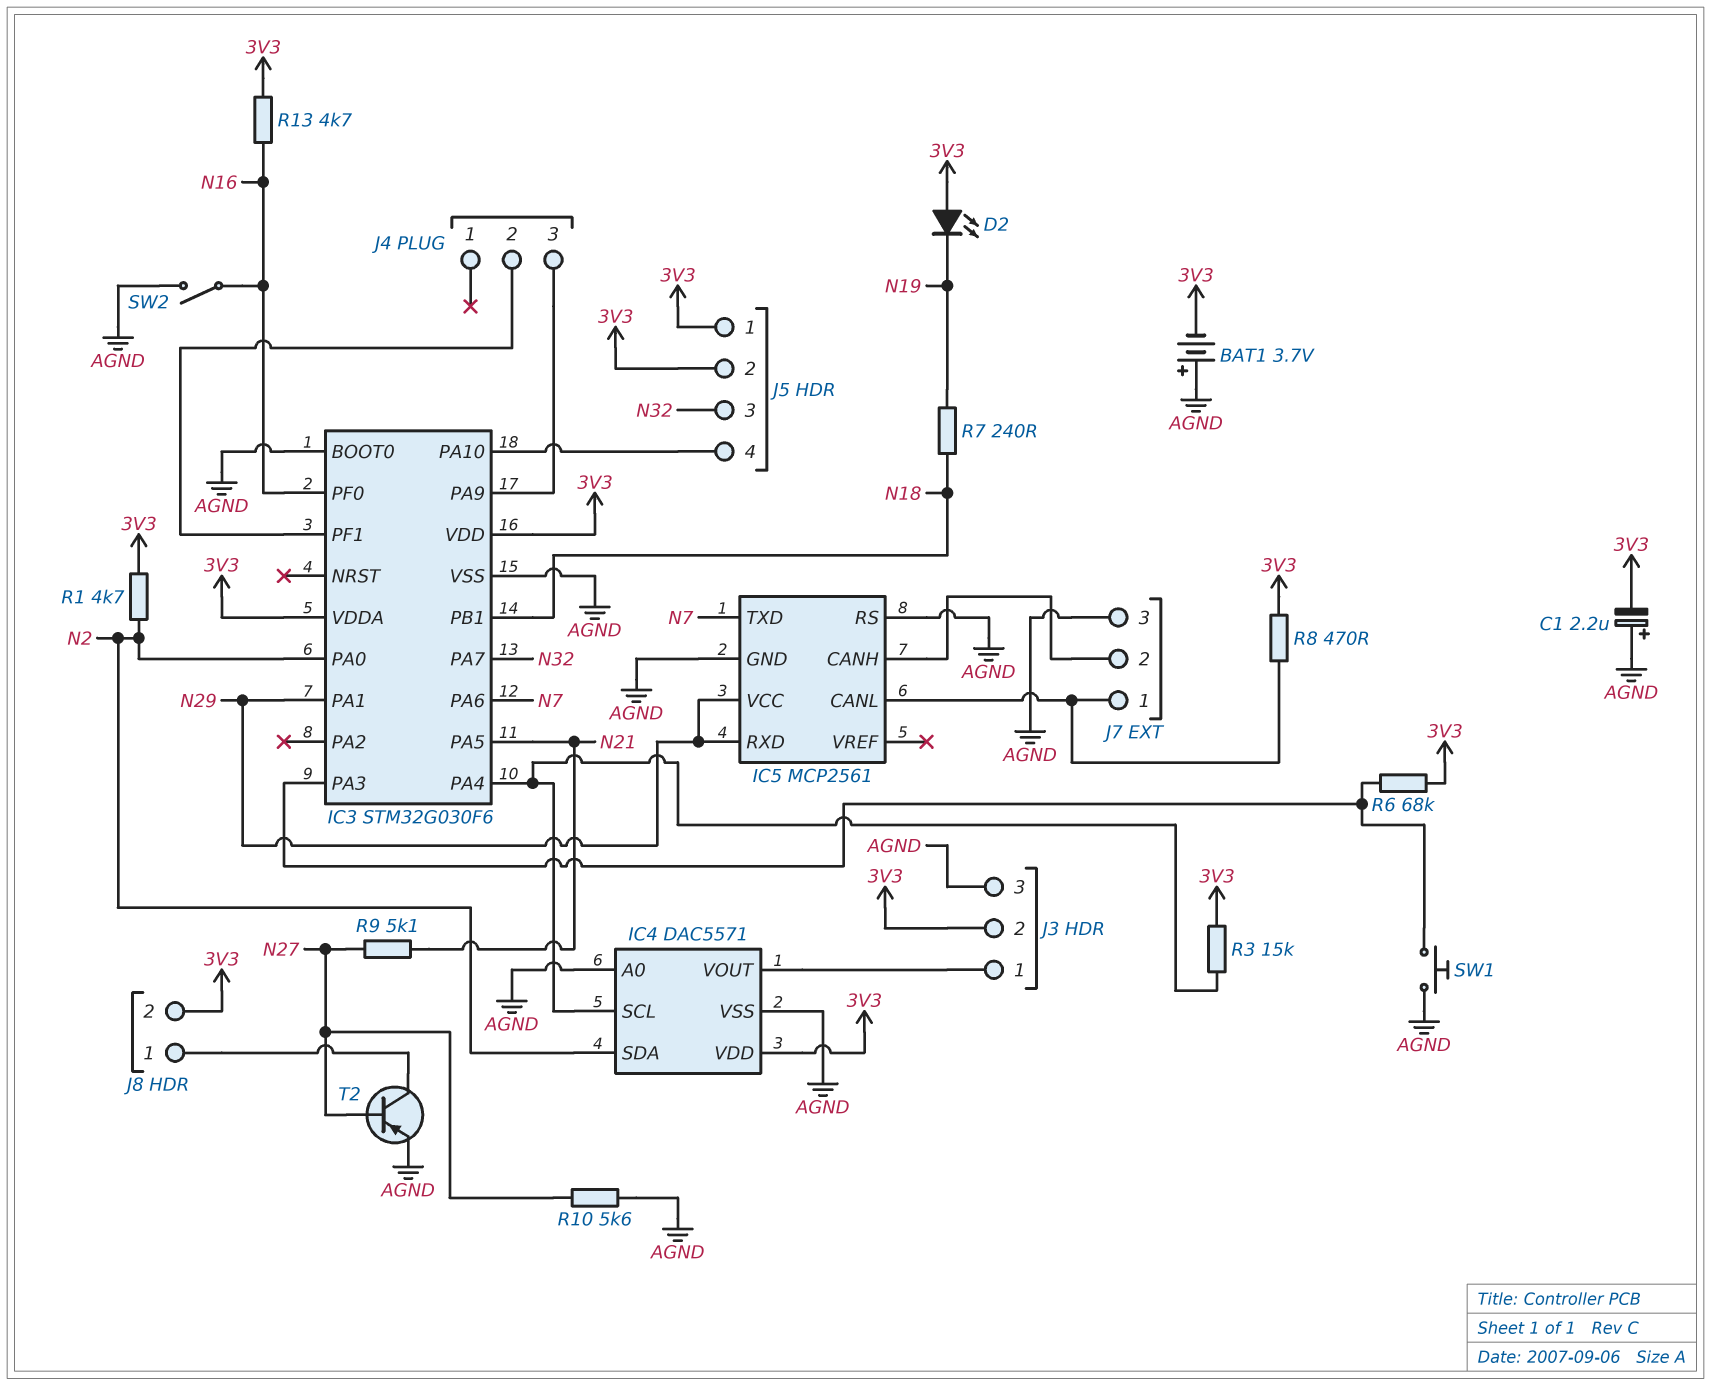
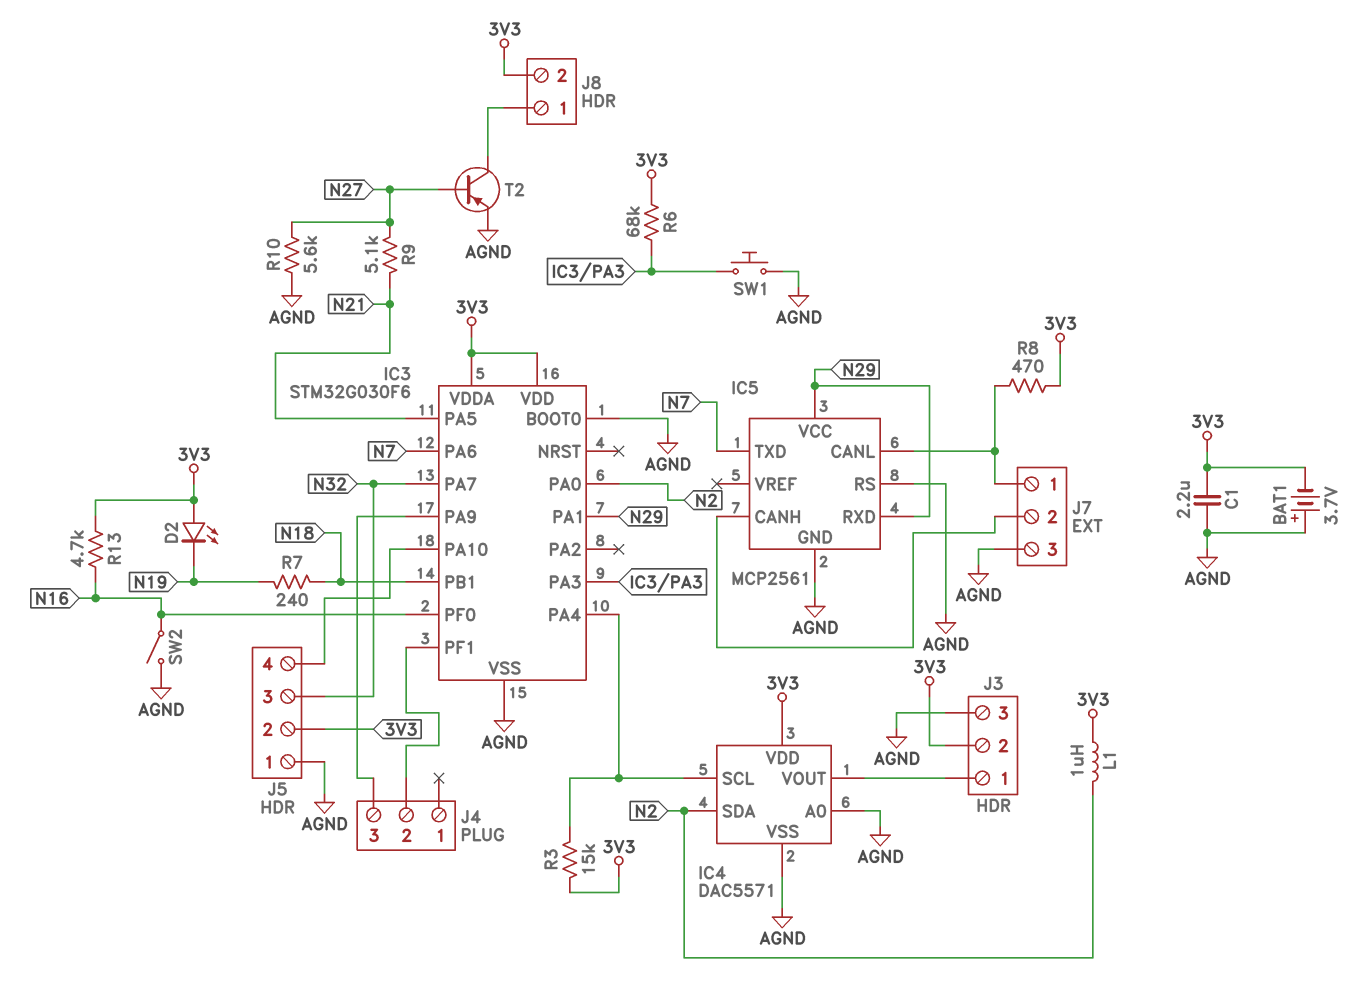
C1: 2.2uF (plus AGND, minus 3V3) -> 2.2uF (3V3, AGND)
J5 pin 1: 3V3 -> AGND
L1: none -> 1uH (3V3, N2)
R1: 4.7k (3V3, N2) -> none

